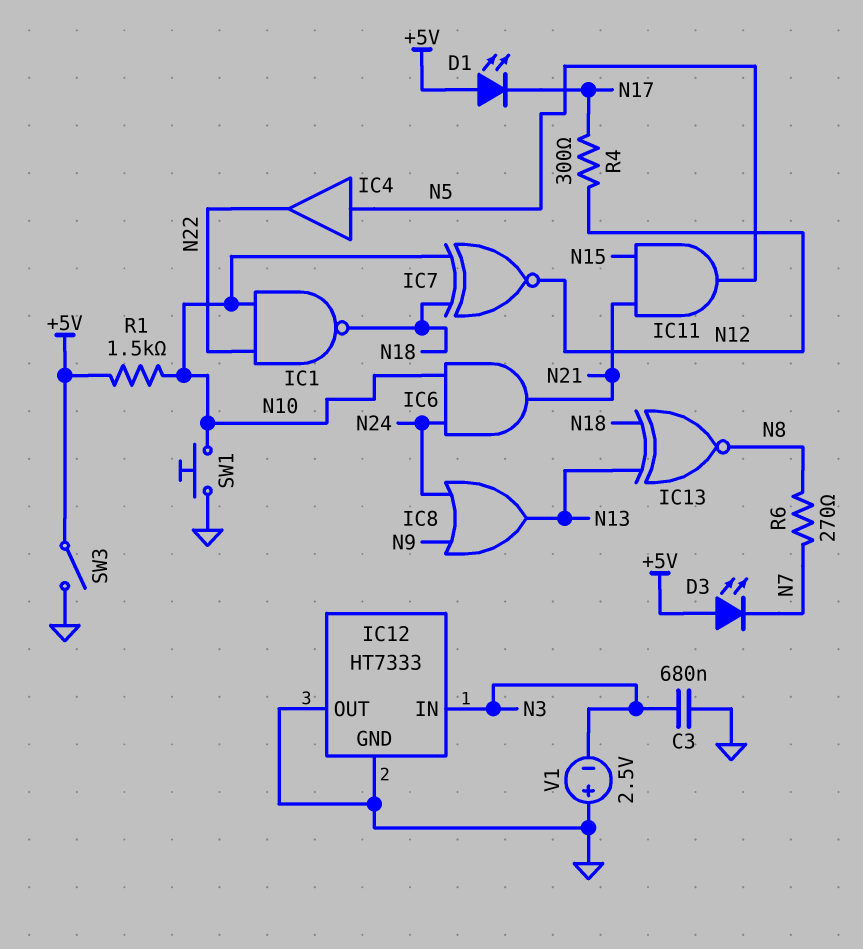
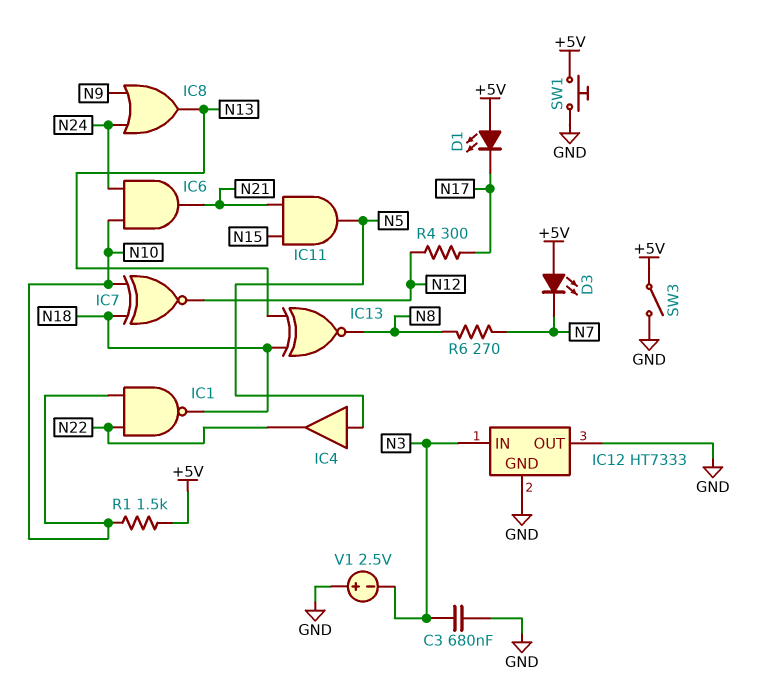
SW1: button (GND, N10) -> button (+5V, GND)

